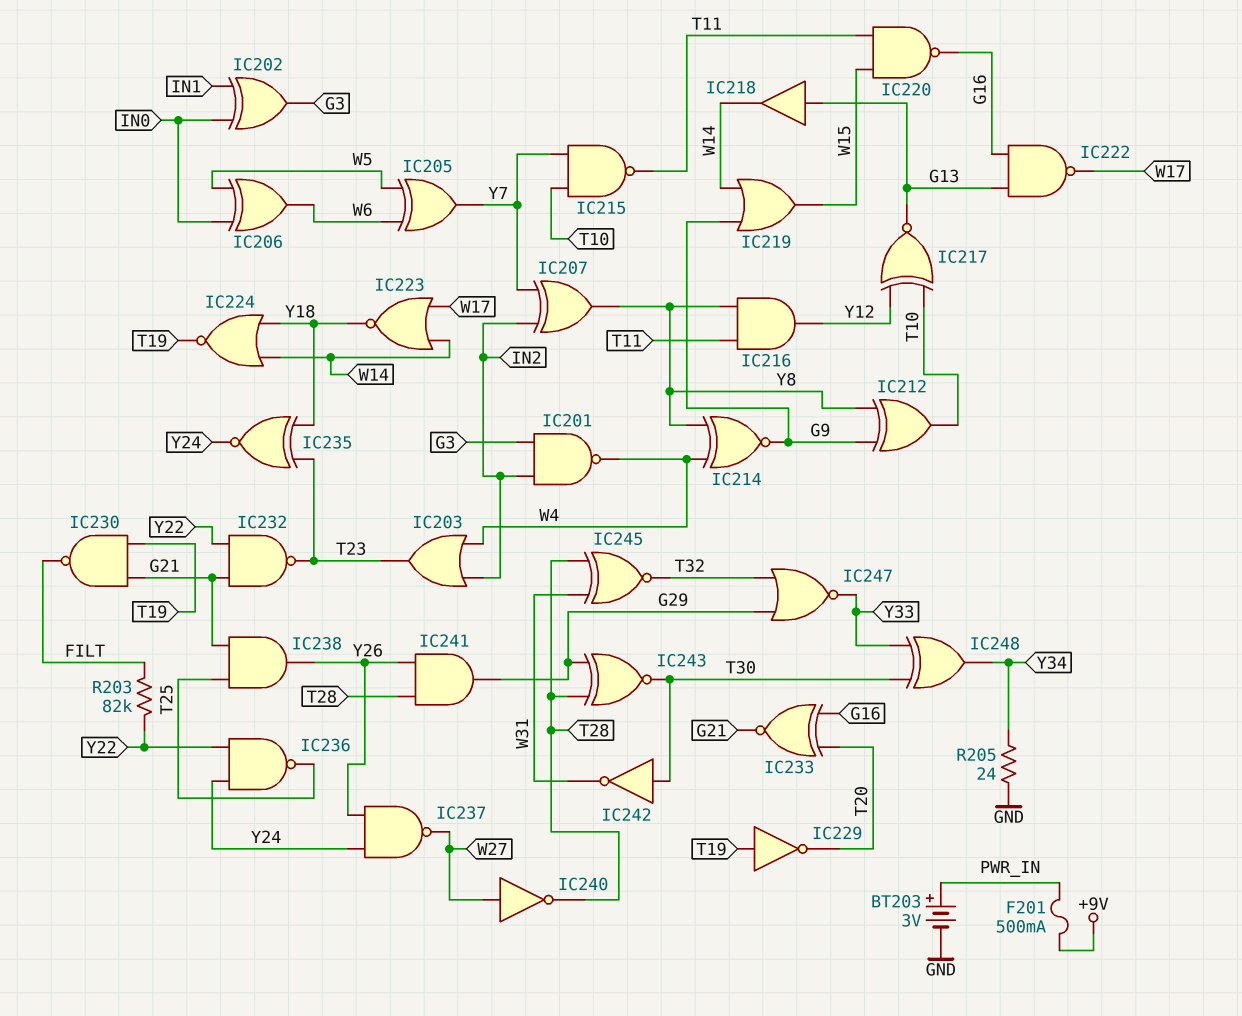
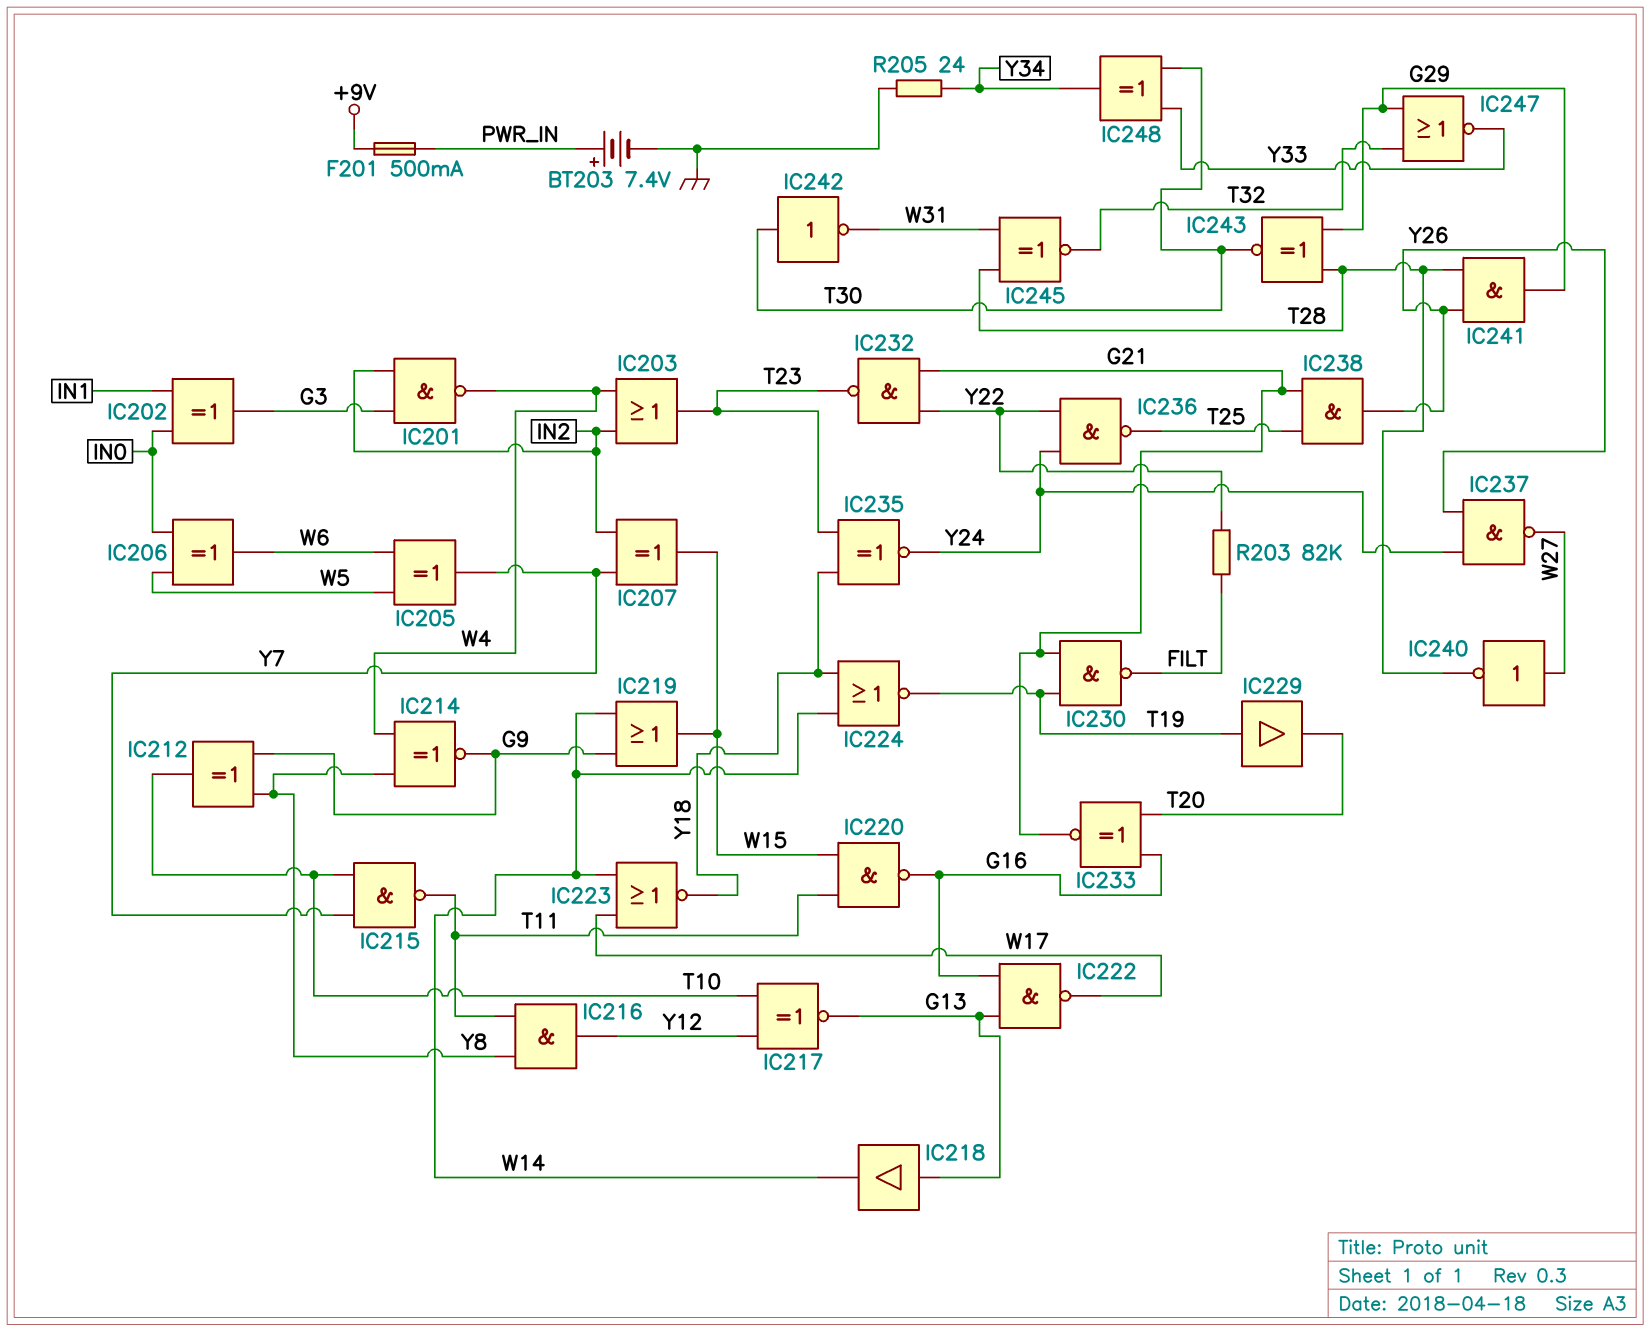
BT203: 3V (plus PWR_IN, minus GND) -> 7.4V (plus PWR_IN, minus GND)
IC207: XOR (in IN2, in Y7, out Y8) -> XOR (in IN2, in Y7, out W15)
IC229: NOT (in T19, out T20) -> buffer (in T19, out T20)

